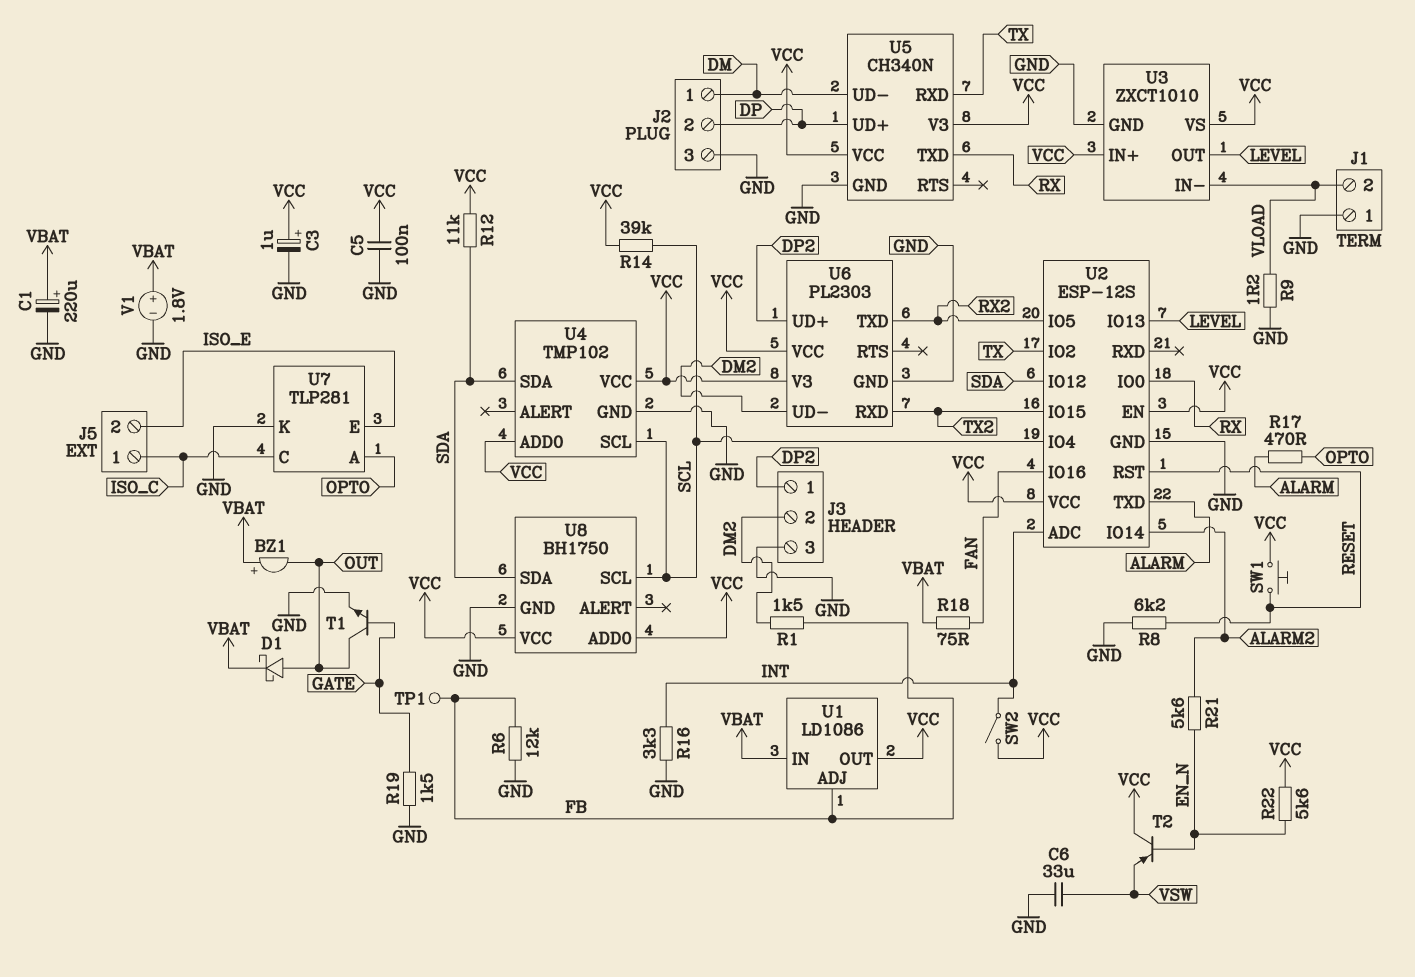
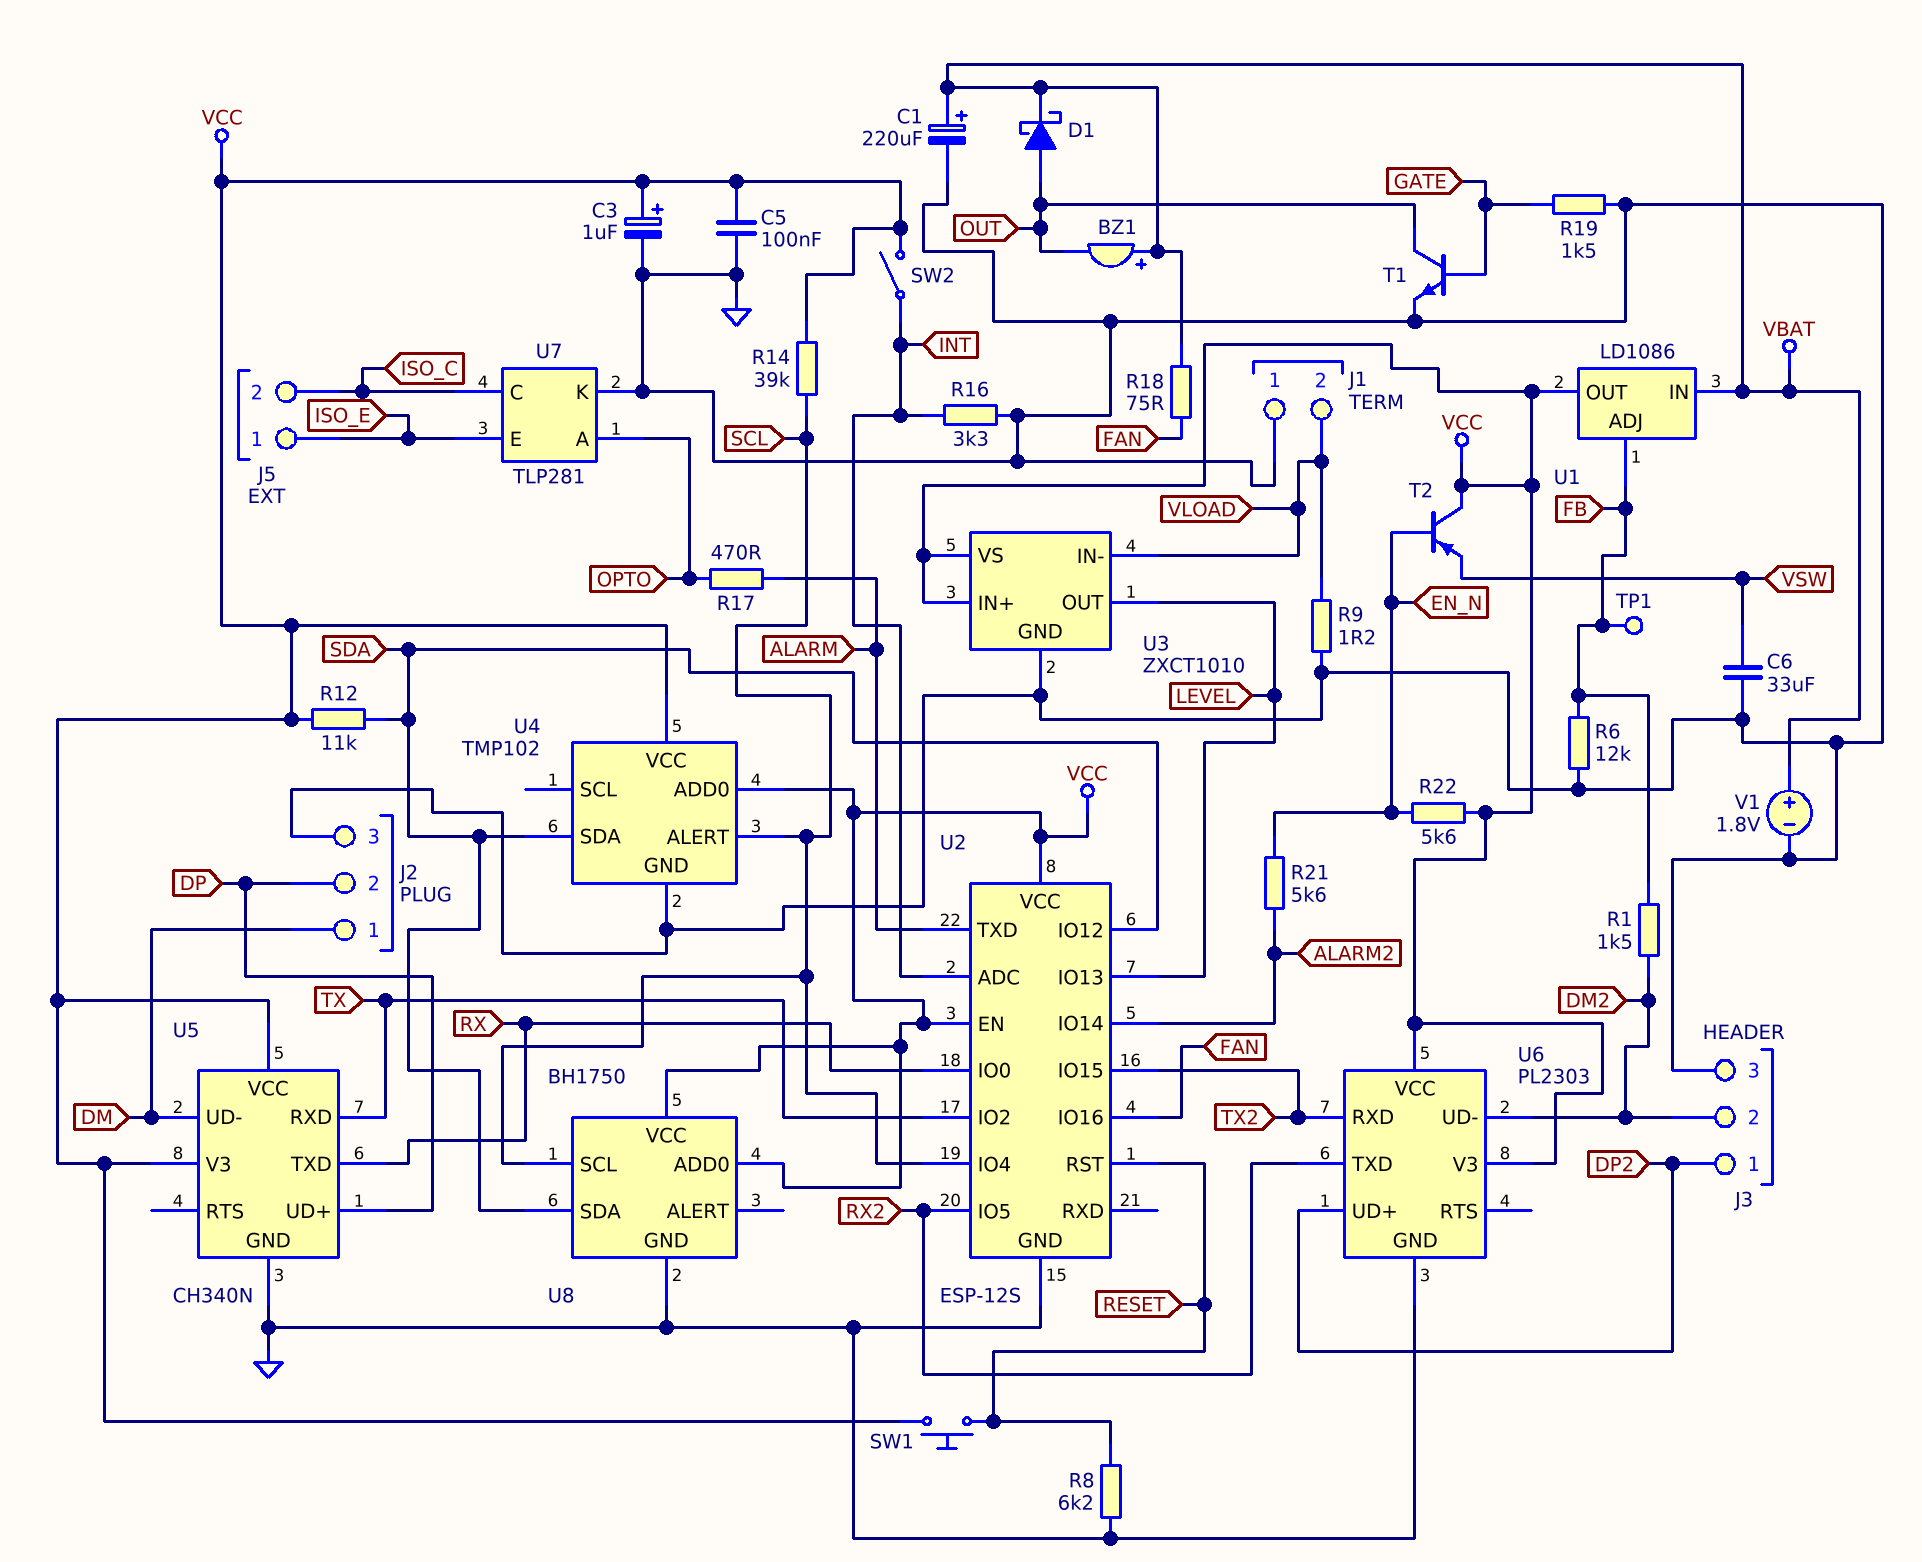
J5 pin 1: ISO_C -> ISO_E
J5 pin 2: ISO_E -> ISO_C
U4 pin ALERT: none -> SCL
U4 pin SCL: SCL -> none

